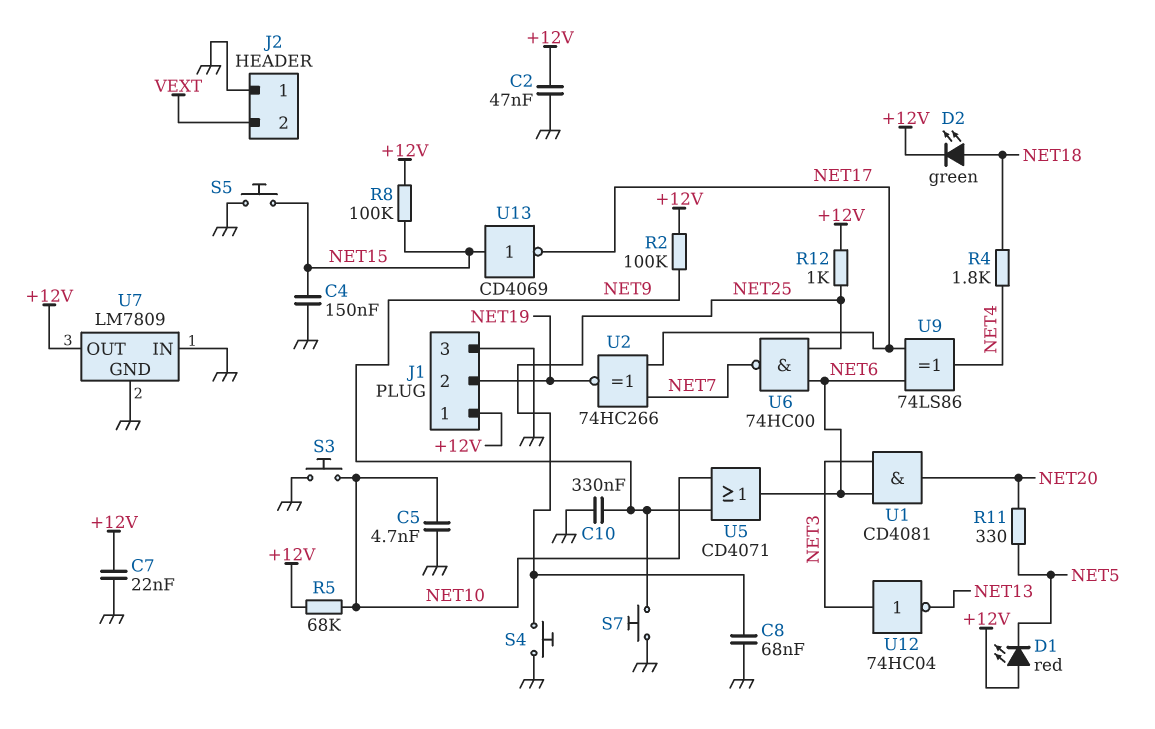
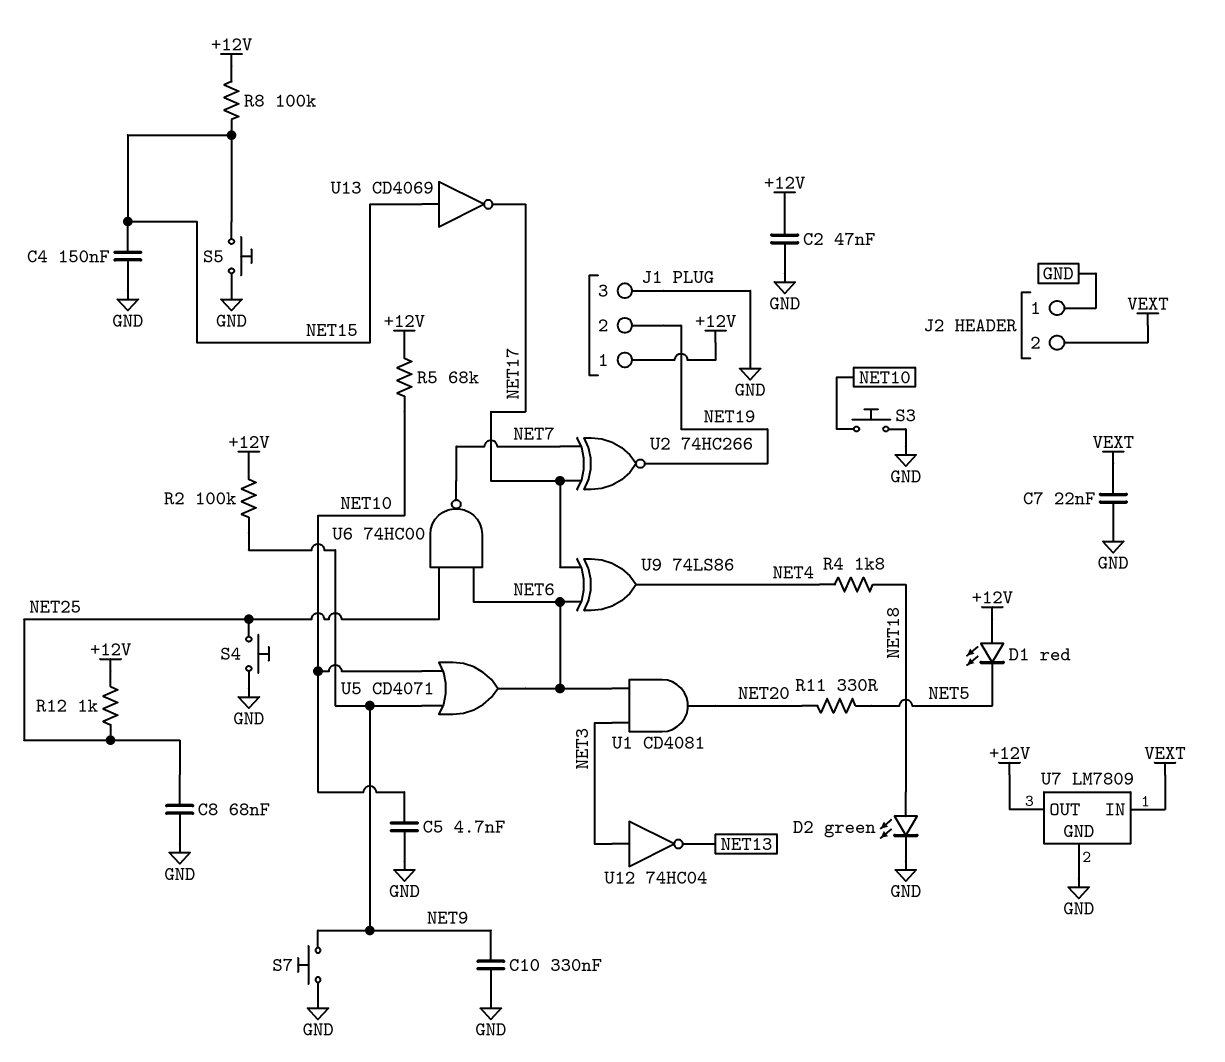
C7: 22nF (+12V, GND) -> 22nF (GND, VEXT)
D2: LED green (A NET18, K +12V) -> LED green (A NET18, K GND)
U7 pin IN: GND -> VEXT

